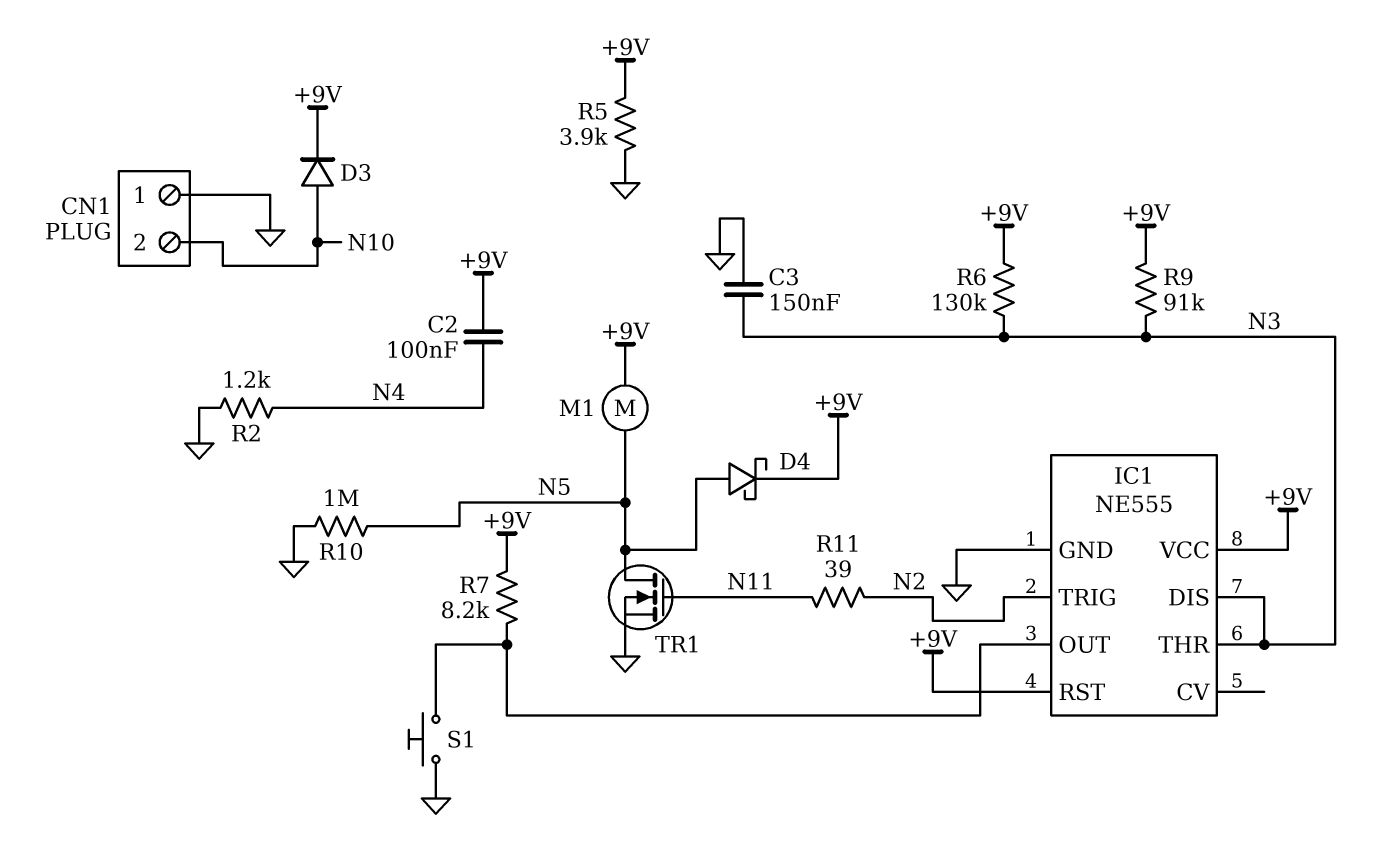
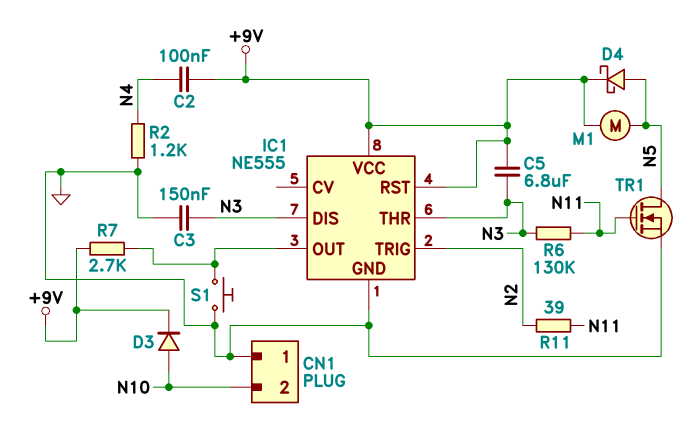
C5: none -> 6.8uF (+9V, N3)
R5: 3.9k (+9V, GND) -> none
R6: 130k (+9V, N3) -> 130k (N3, N11)
R7: 8.2k (+9V, IC1/OUT) -> 2.7k (+9V, IC1/OUT)
R9: 91k (+9V, N3) -> none
R10: 1M (GND, N5) -> none

